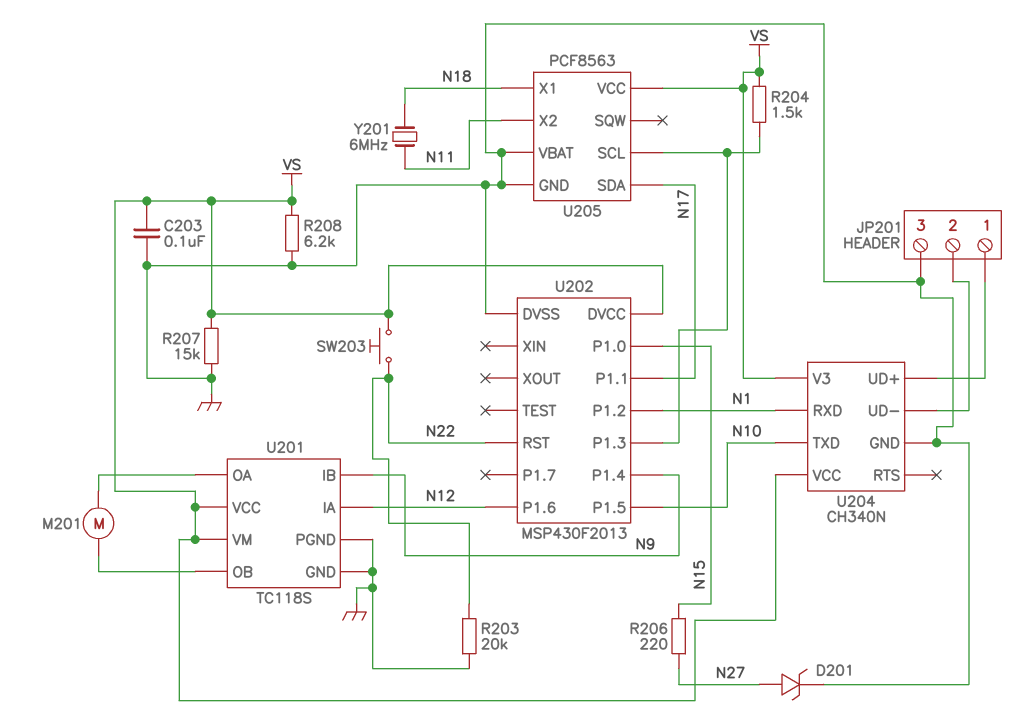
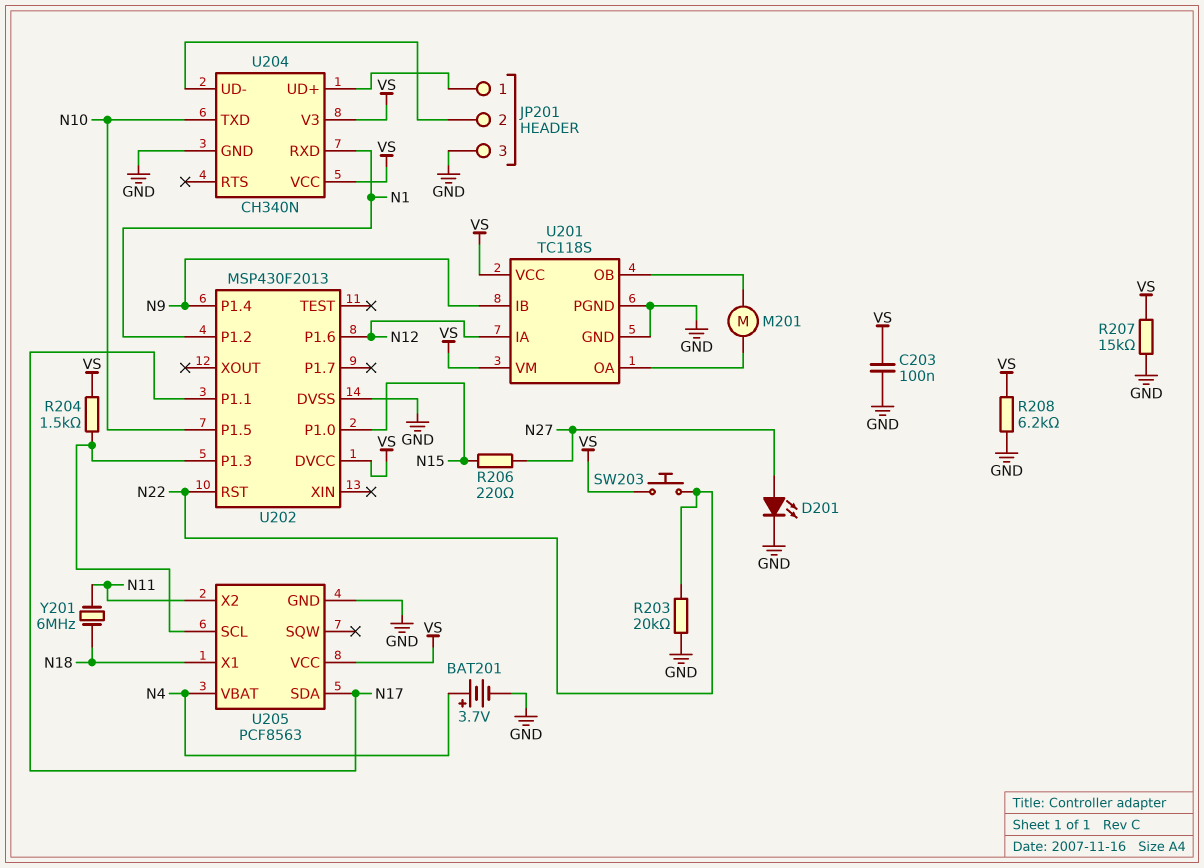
BAT201: none -> 3.7V (plus N4, minus GND)
D201: zener (A N27, K GND) -> LED (A N27, K GND)
U205 pin VBAT: GND -> N4

